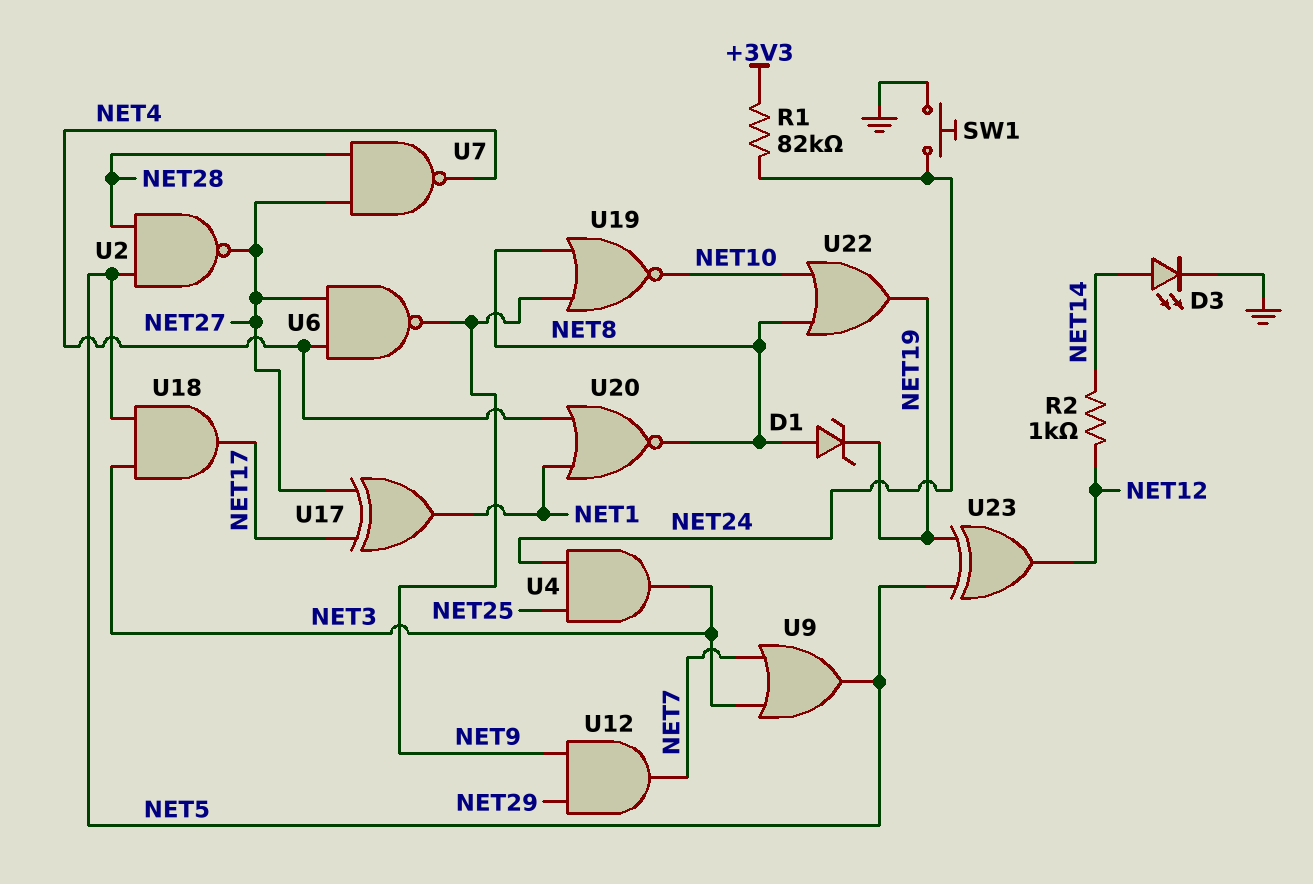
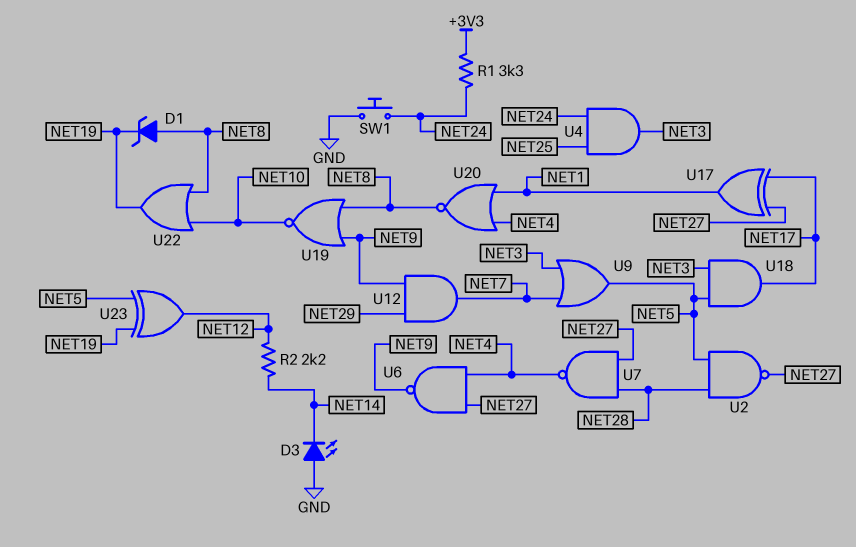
D3: LED (A NET14, K GND) -> LED (A GND, K NET14)
R1: 82k (+3V3, NET24) -> 3.3k (+3V3, NET24)
R2: 1k (NET12, NET14) -> 2.2k (NET12, NET14)

